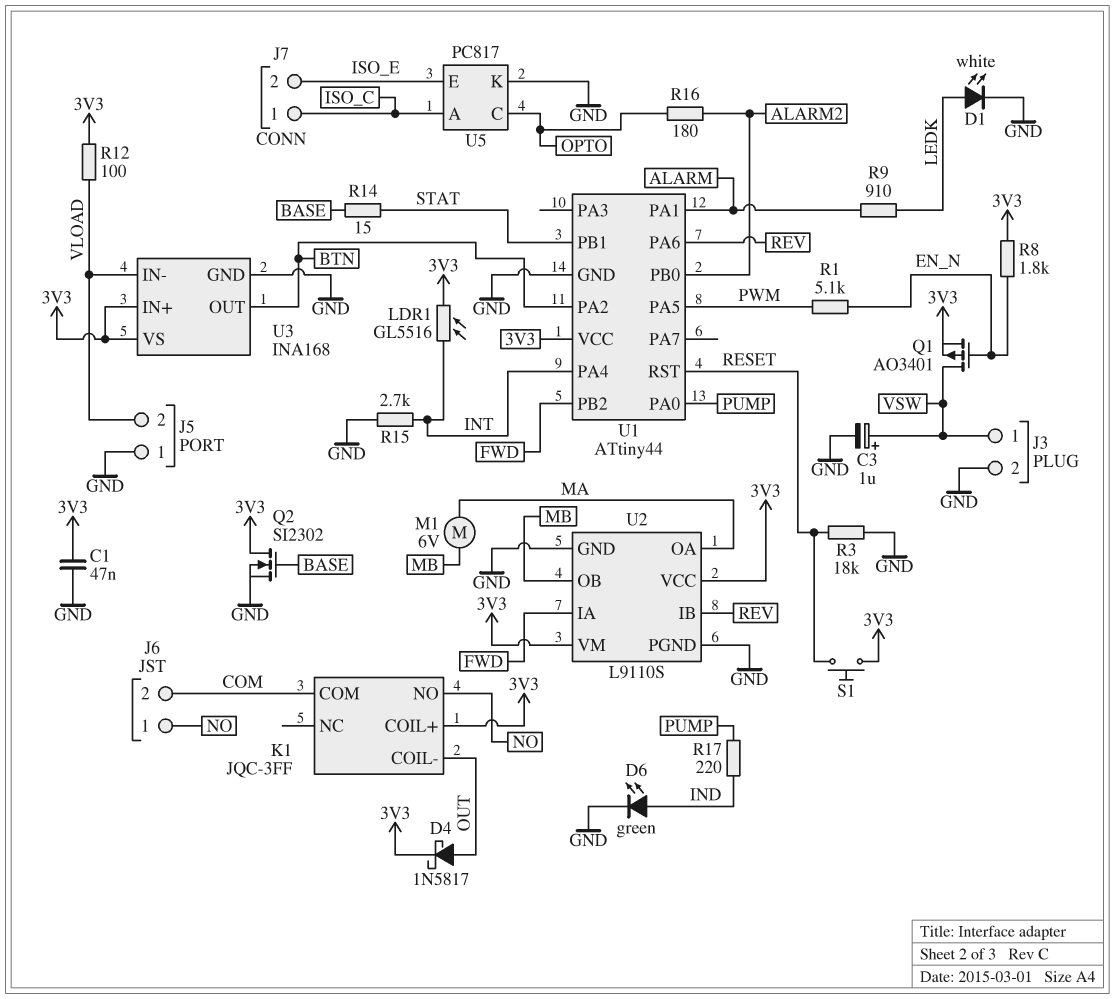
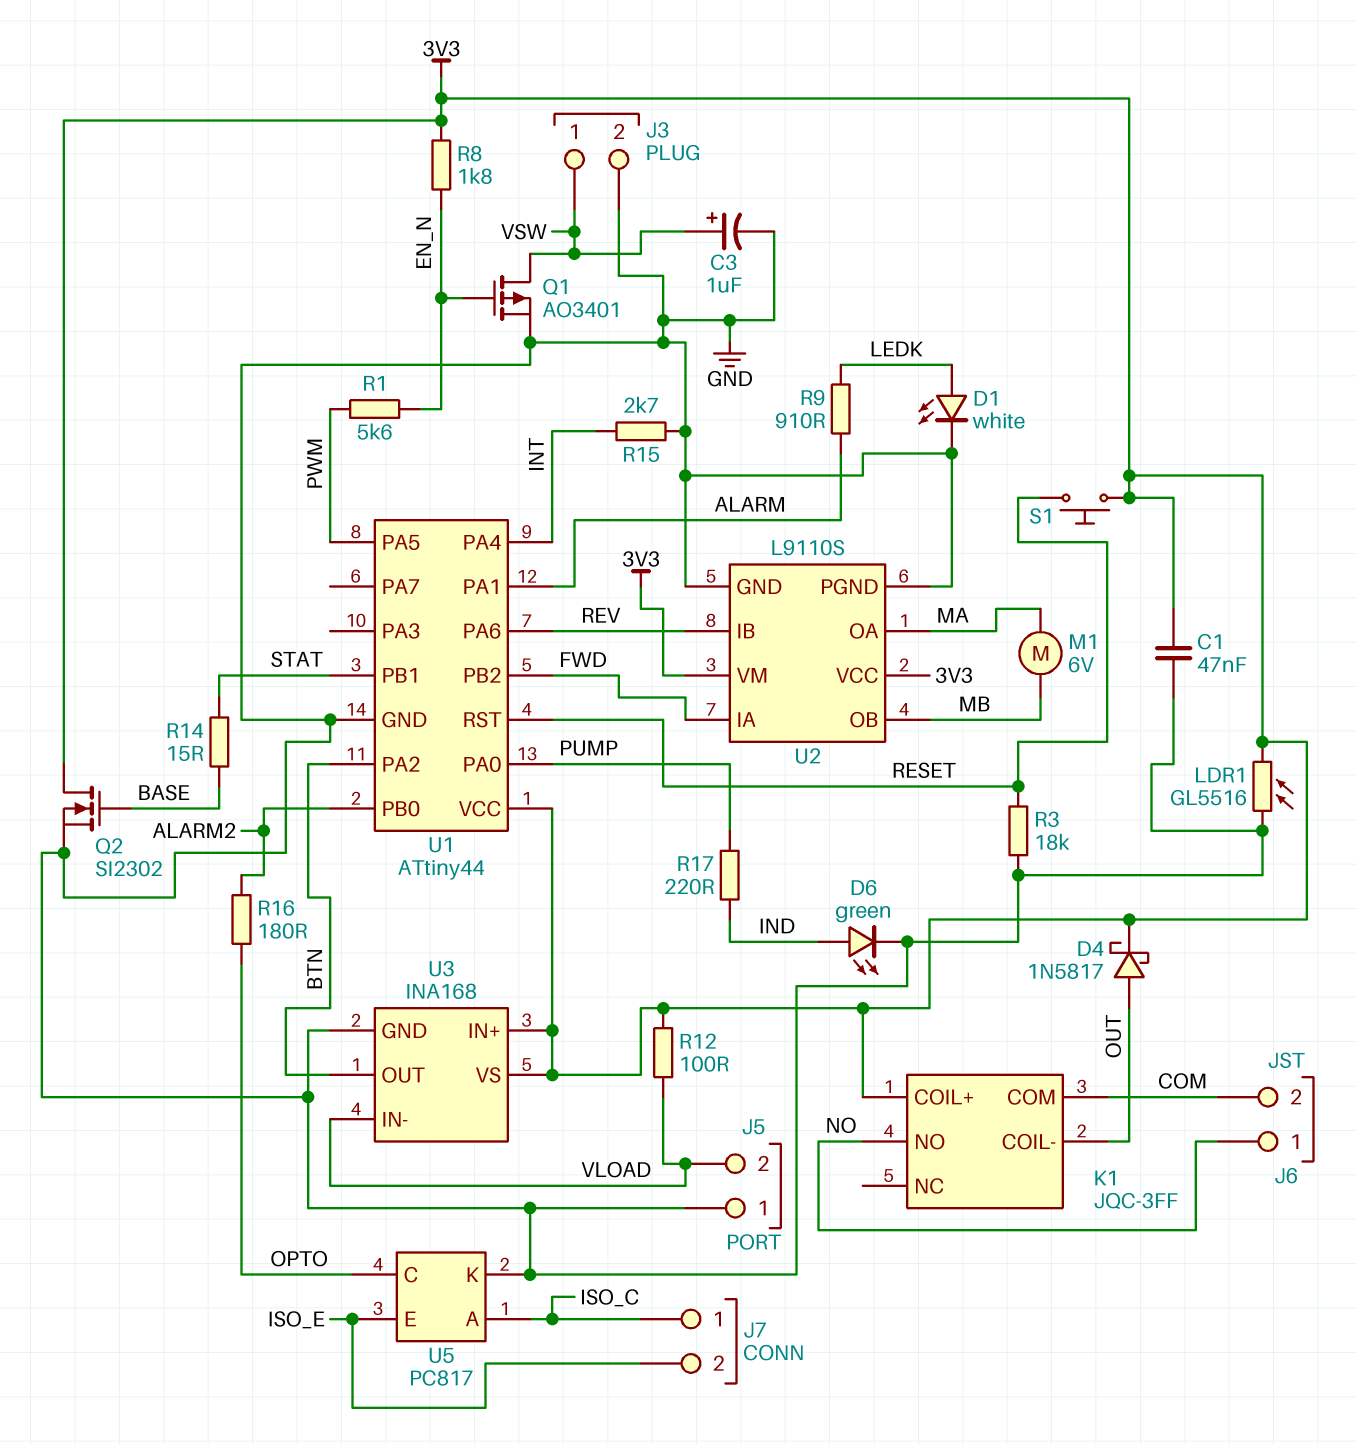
LDR1: GL5516 (3V3, INT) -> GL5516 (3V3, GND)
Q1: PMOS AO3401 (G EN_N, D VSW, S 3V3) -> PMOS AO3401 (G EN_N, D VSW, S GND)
R1: 5.1k (EN_N, PWM) -> 5.6k (EN_N, PWM)

